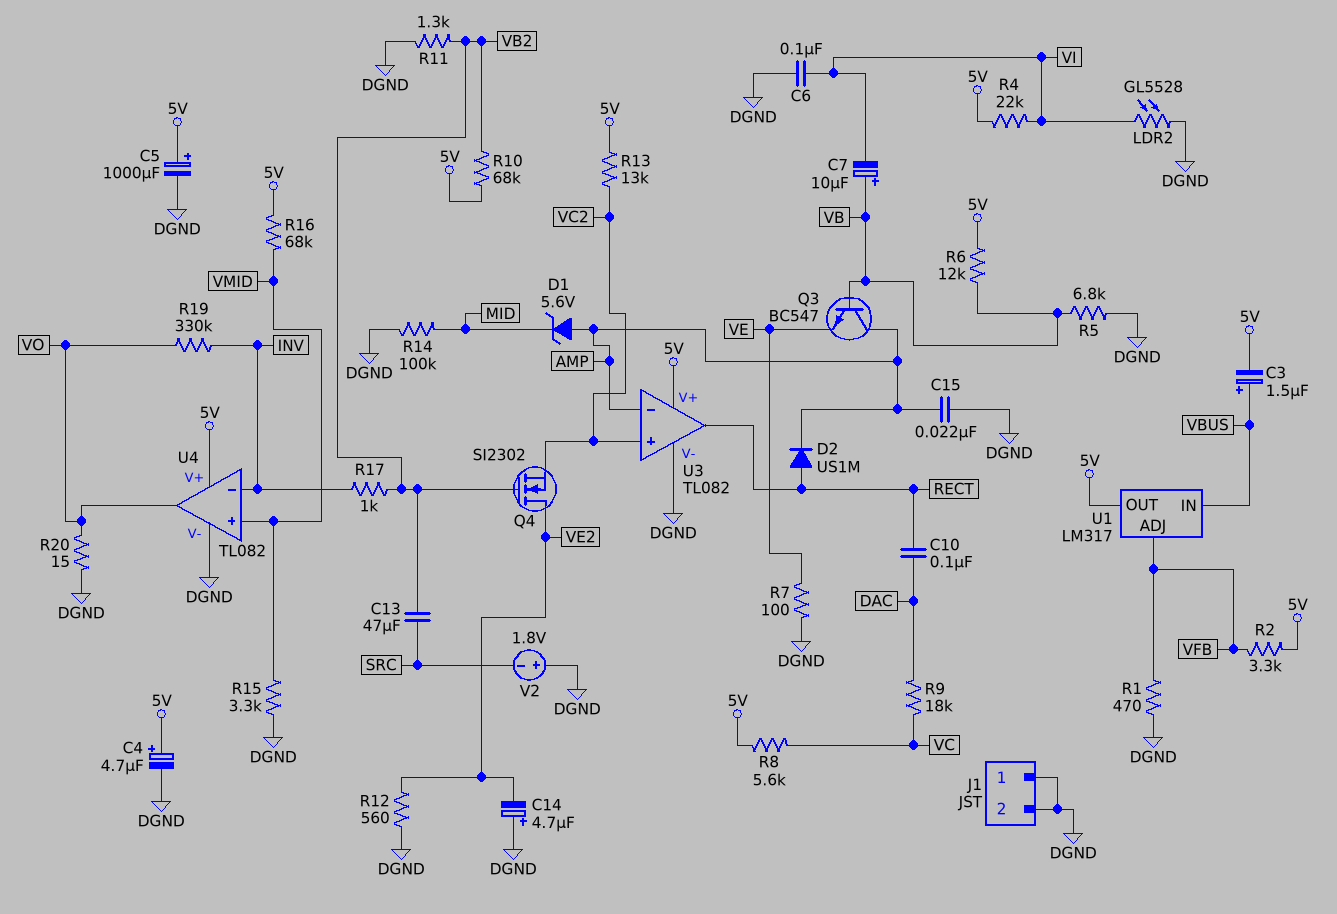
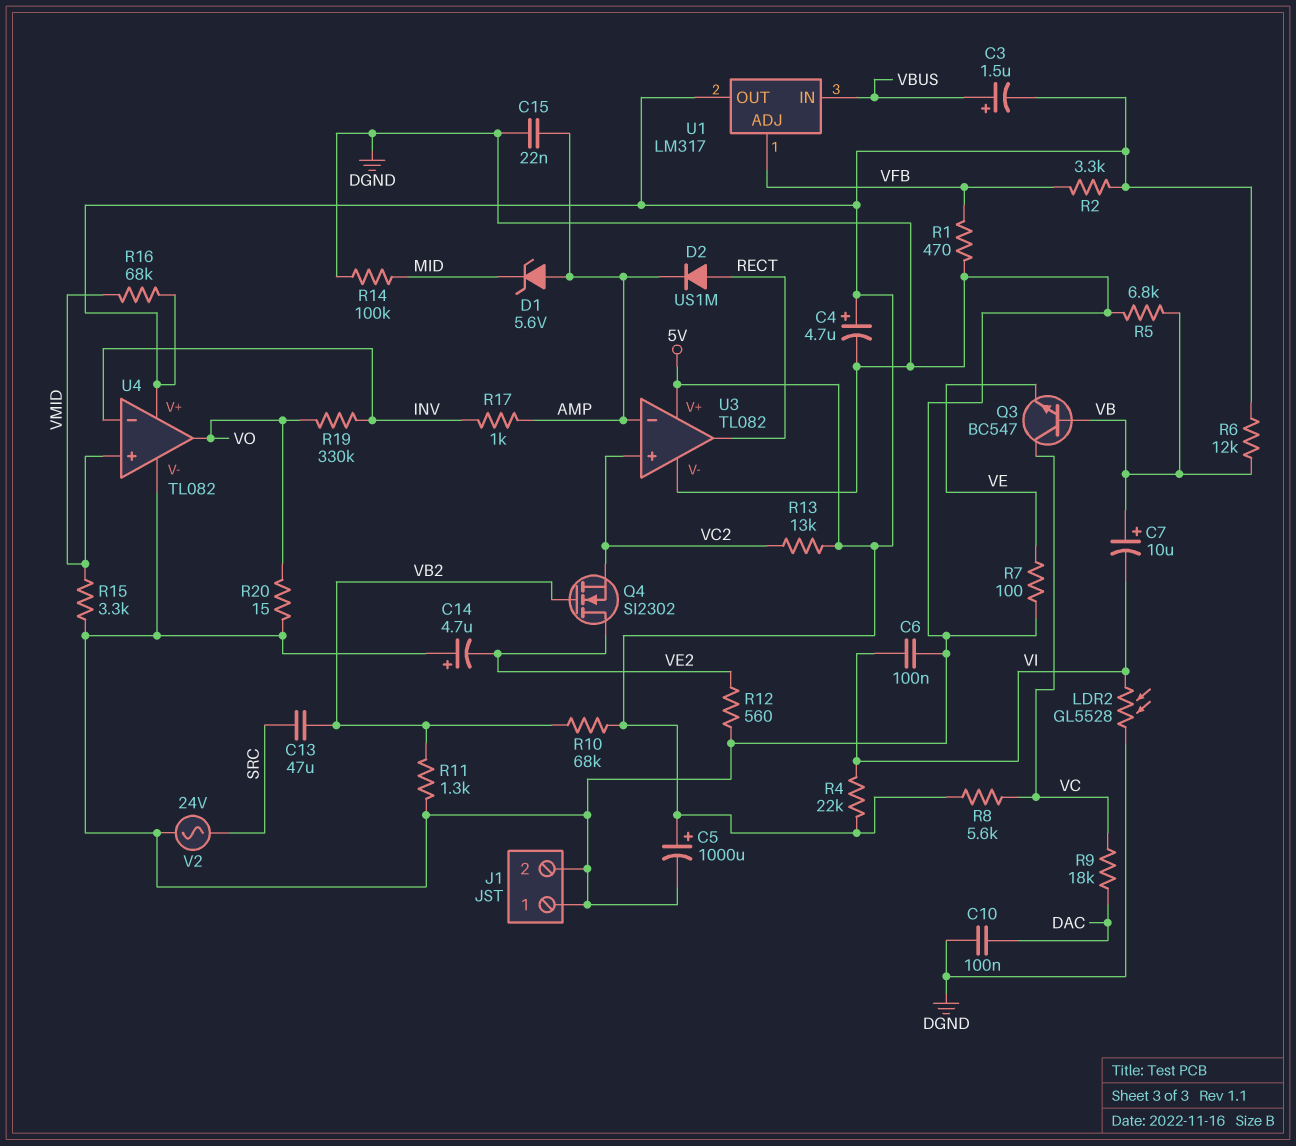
C10: 100nF (DAC, RECT) -> 100nF (DAC, DGND)
Q3: NPN BC547 (B VB, C AMP, E VE) -> NPN BC547 (B VB, C VC, E VE)
R17: 1k (INV, VB2) -> 1k (AMP, INV)
V2: 1.8V (plus DGND, minus SRC) -> AC 24V (DGND, SRC)

